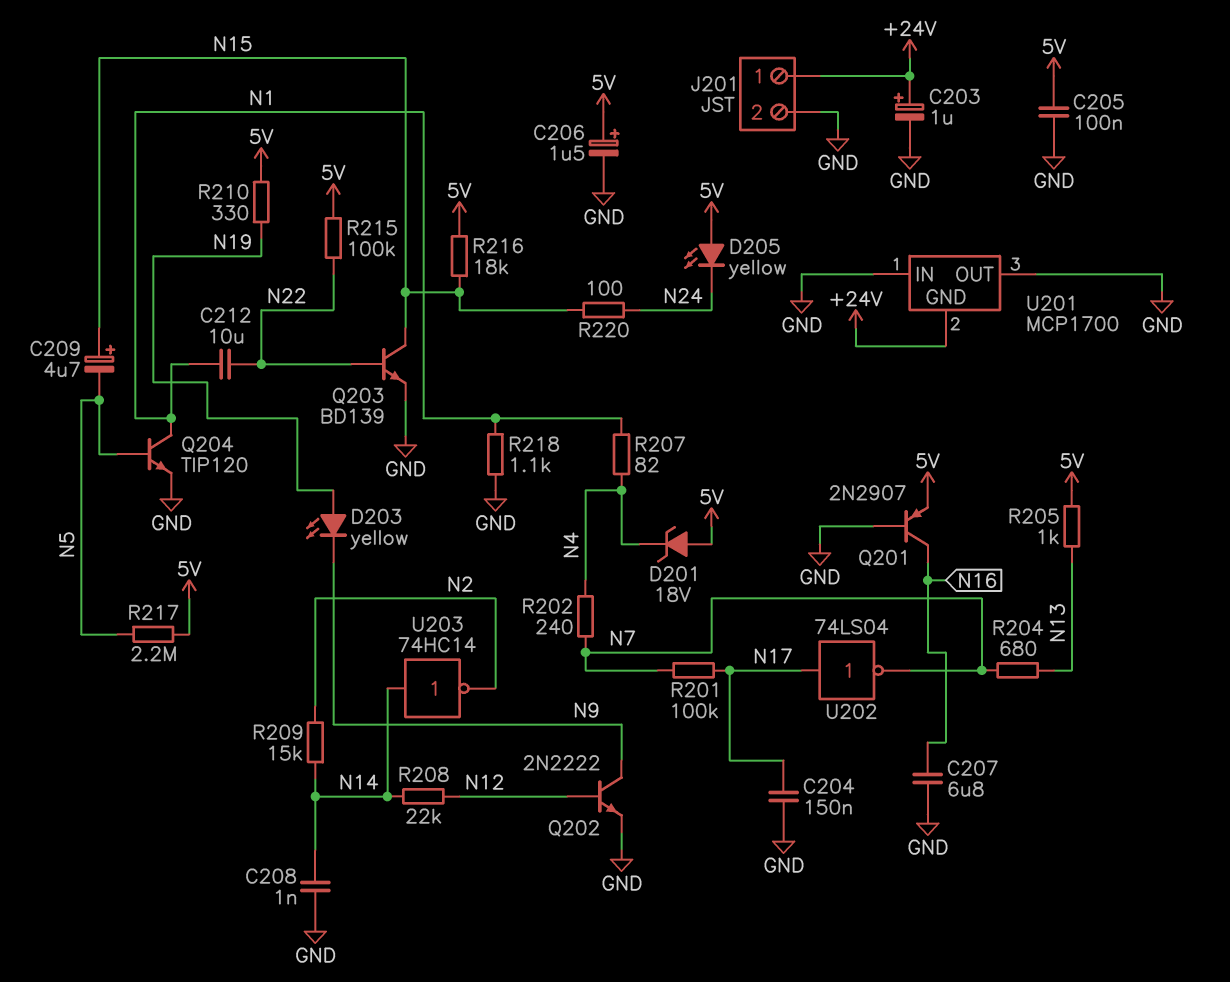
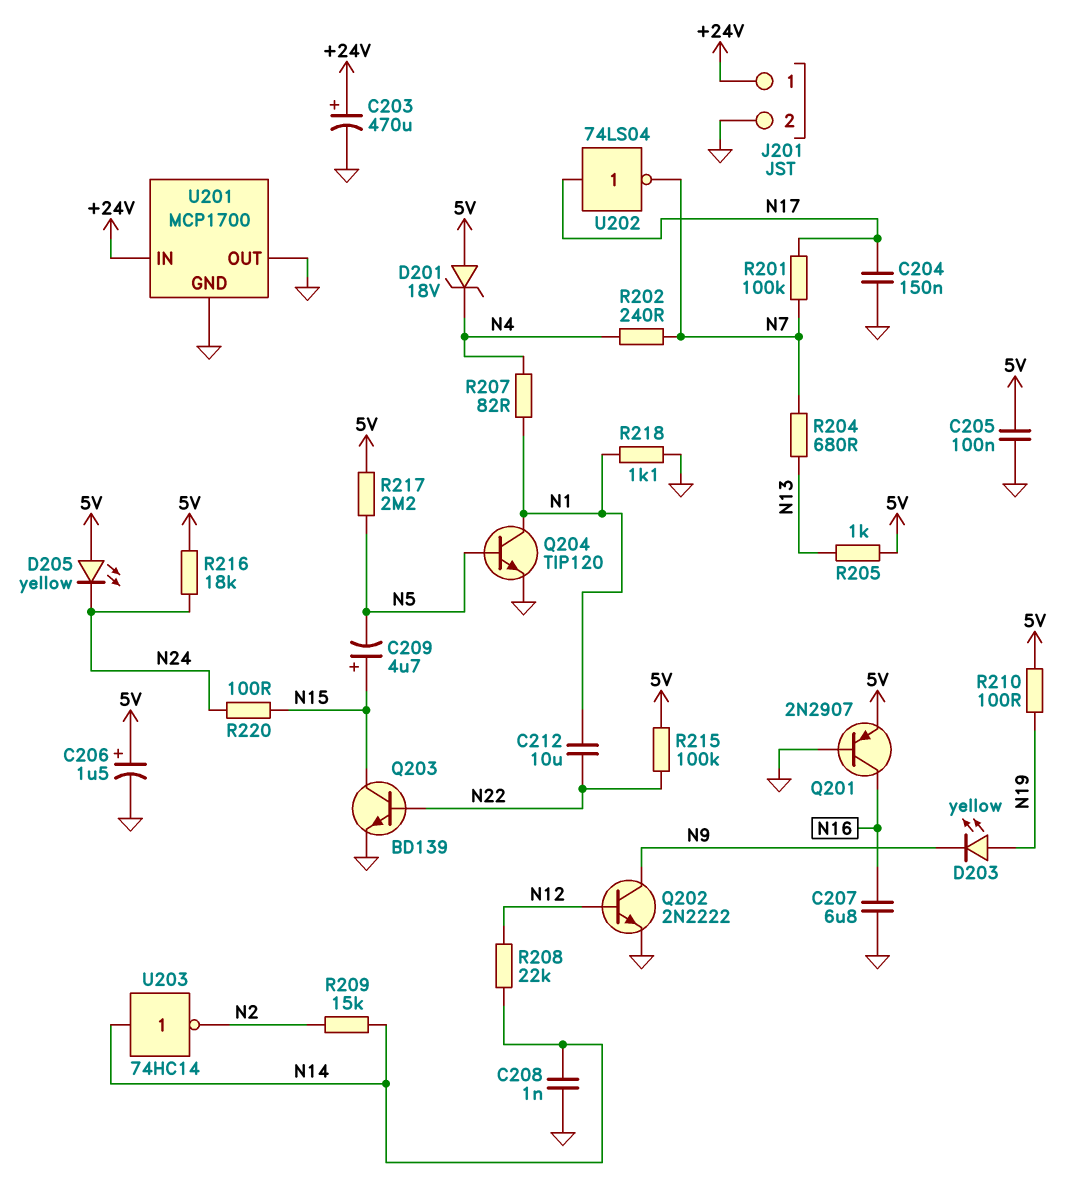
C203: 1uF (plus +24V, minus GND) -> 470uF (plus +24V, minus GND)
R210: 330 (5V, N19) -> 100 (5V, N19)
R216: 18k (5V, N15) -> 18k (5V, N24)
U201 pin GND: +24V -> GND
U201 pin IN: GND -> +24V

